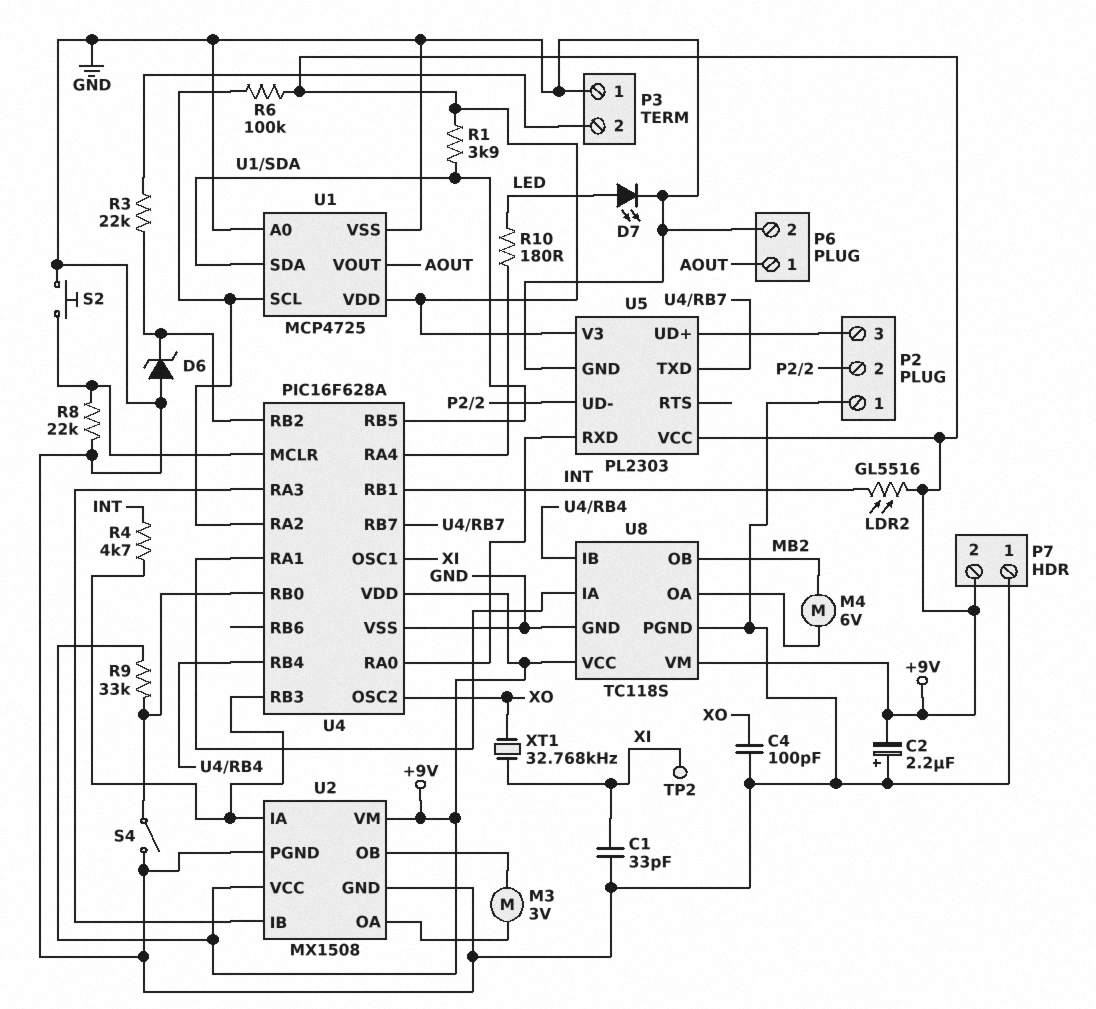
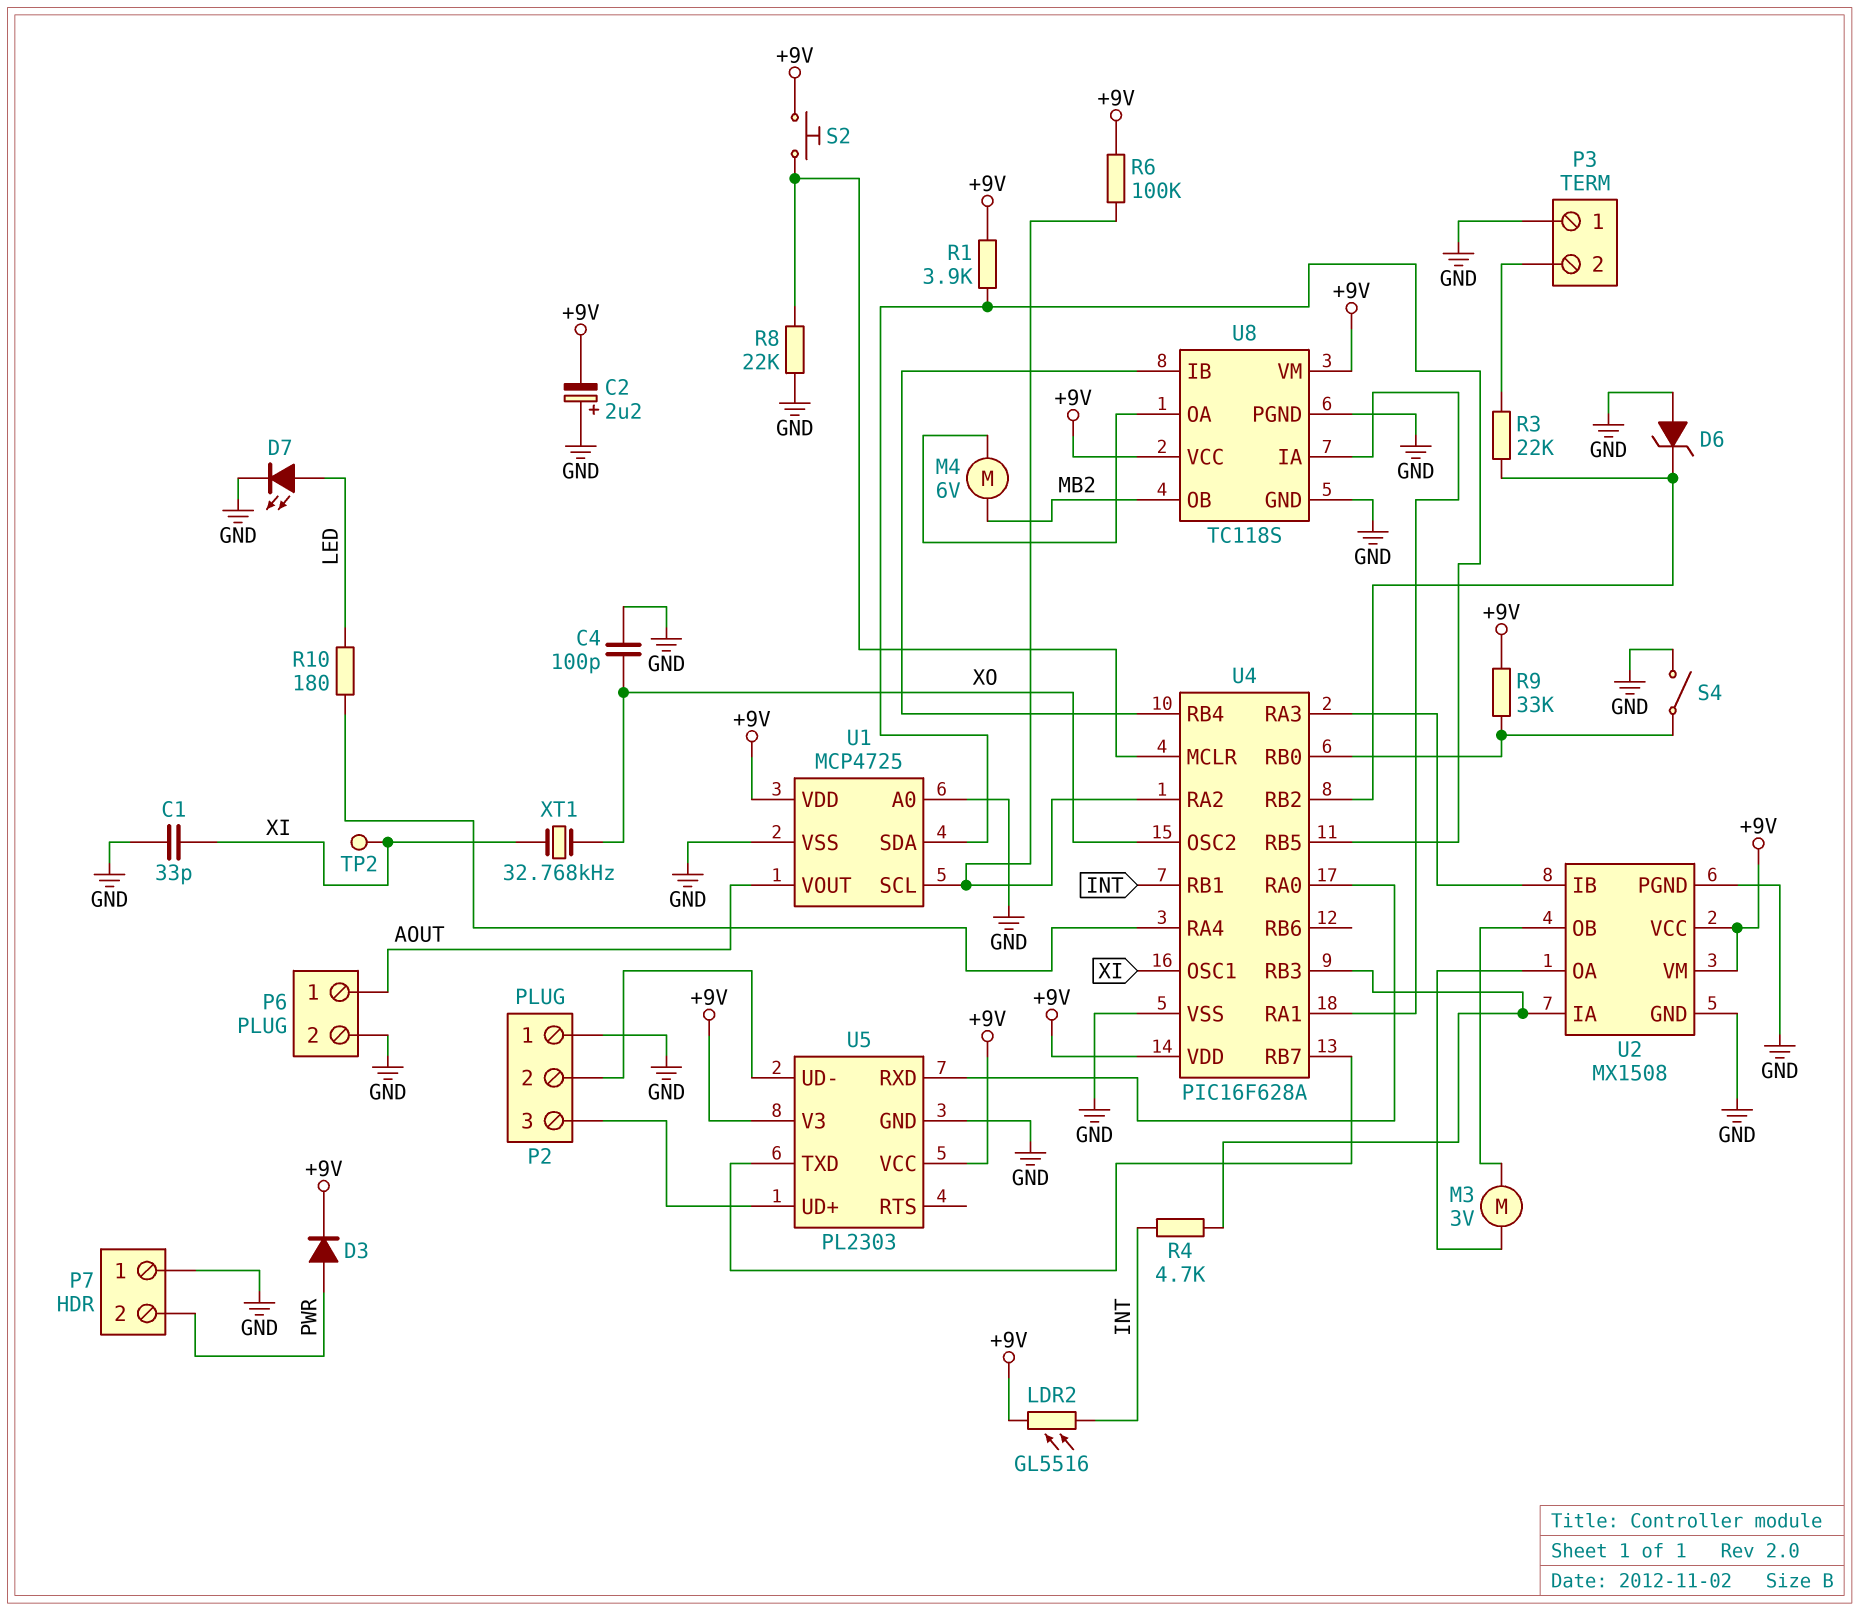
D3: none -> diode (A PWR, K +9V)
P7 pin 2: +9V -> PWR
S2: button (GND, U4/MCLR) -> button (+9V, U4/MCLR)

